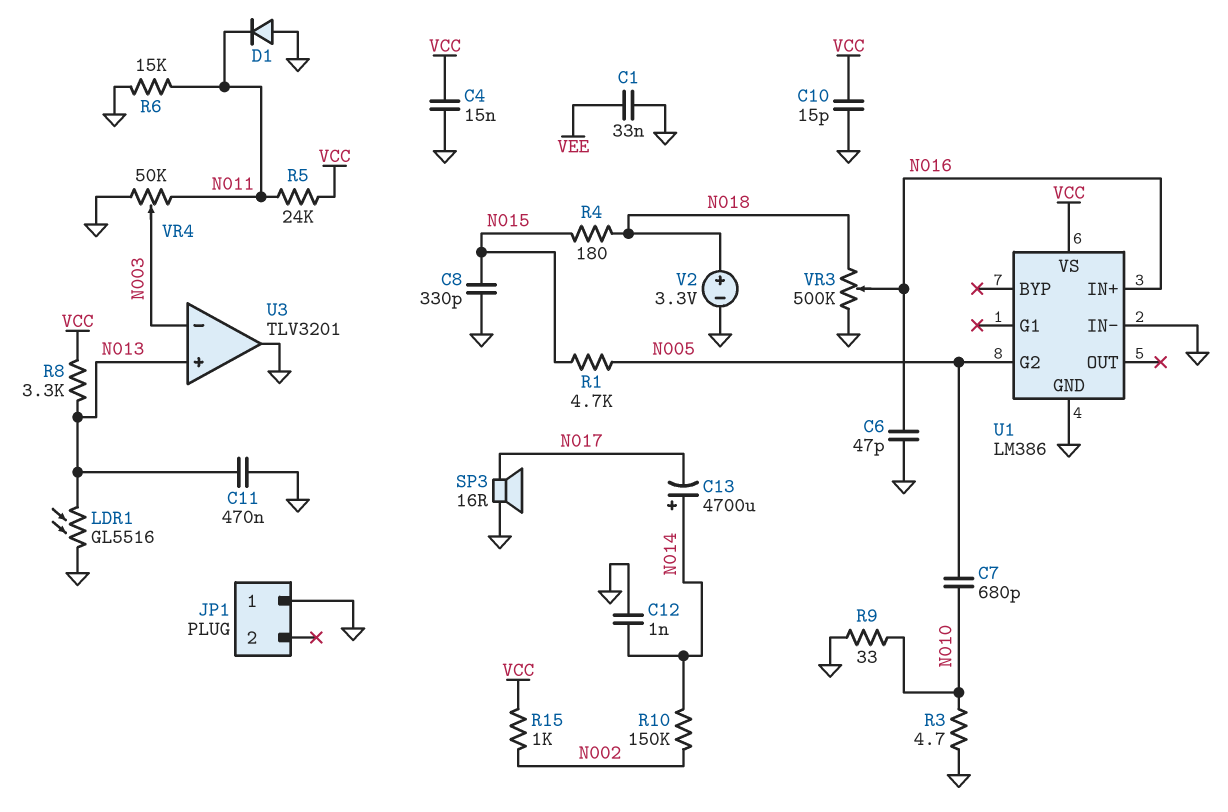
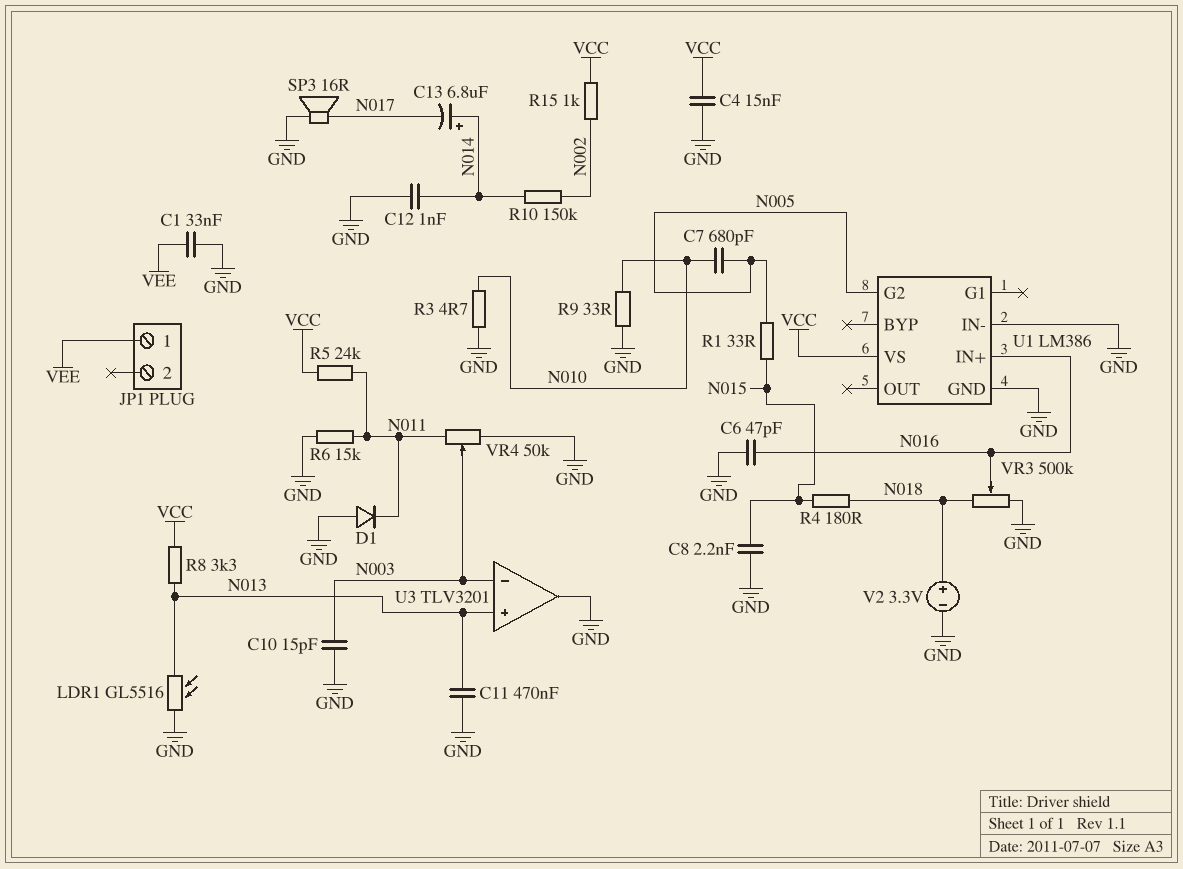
C8: 330pF (GND, N015) -> 2.2nF (GND, N015)
C10: 15pF (GND, VCC) -> 15pF (GND, N003)
C13: 4700uF (plus N014, minus N017) -> 6.8uF (plus N014, minus N017)
JP1 pin 1: GND -> VEE
R1: 4.7k (N005, N015) -> 33 (N005, N015)

